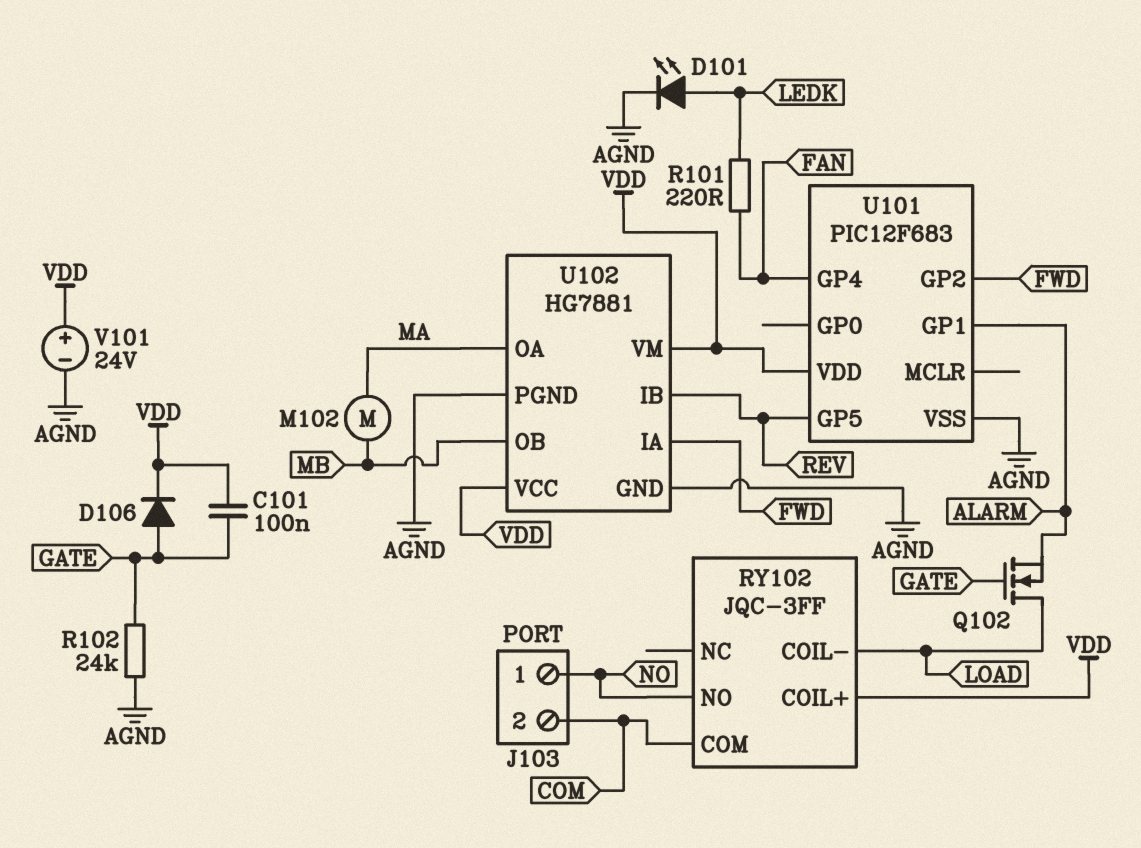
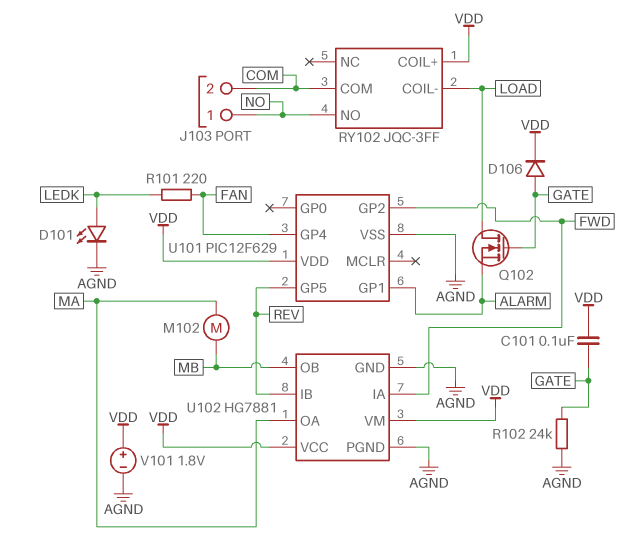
U101: PIC12F683 -> PIC12F629
V101: 24V (plus VDD, minus AGND) -> 1.8V (plus VDD, minus AGND)

